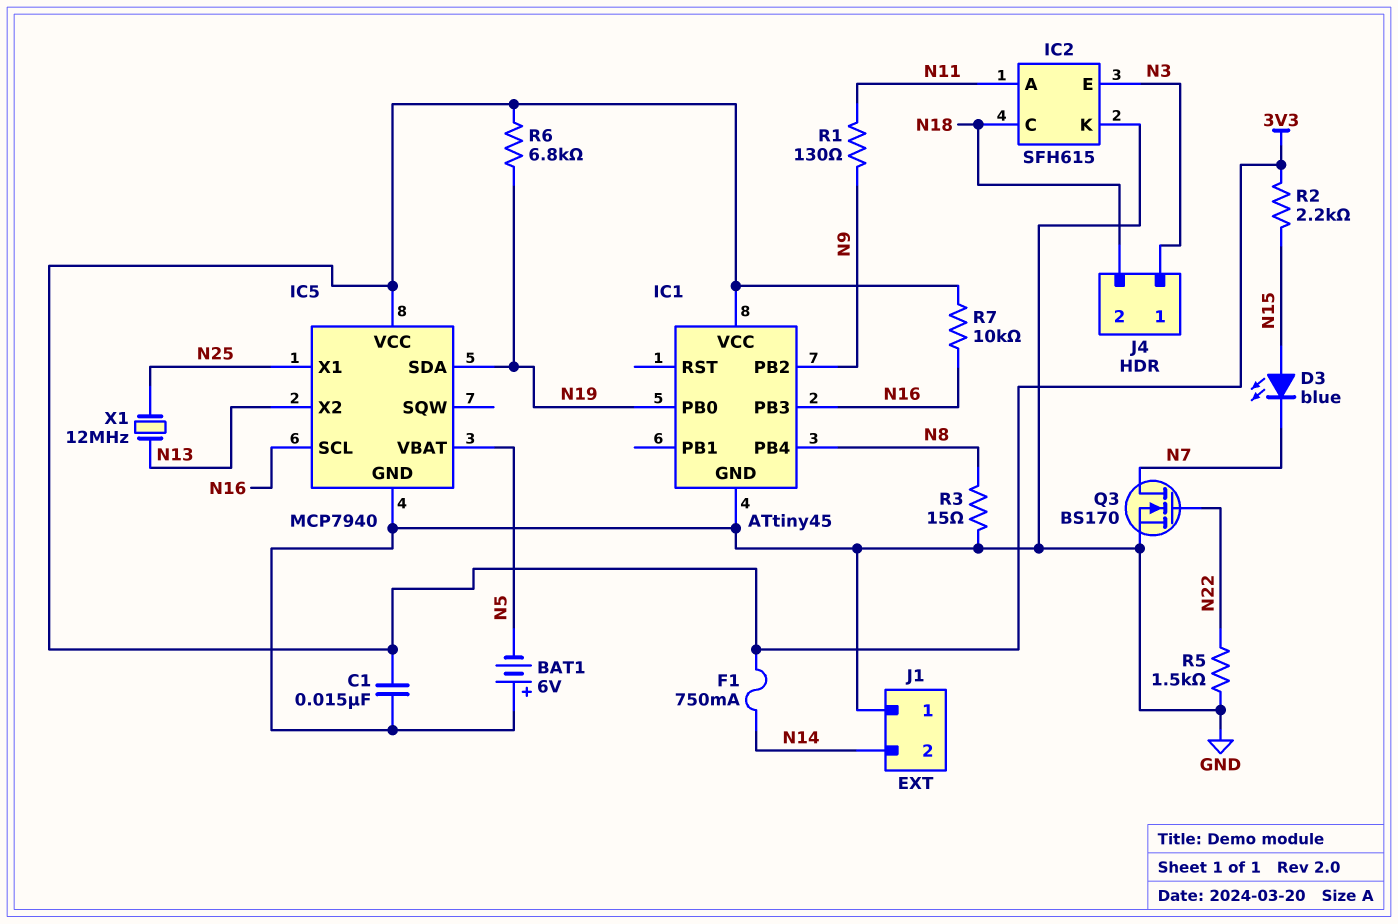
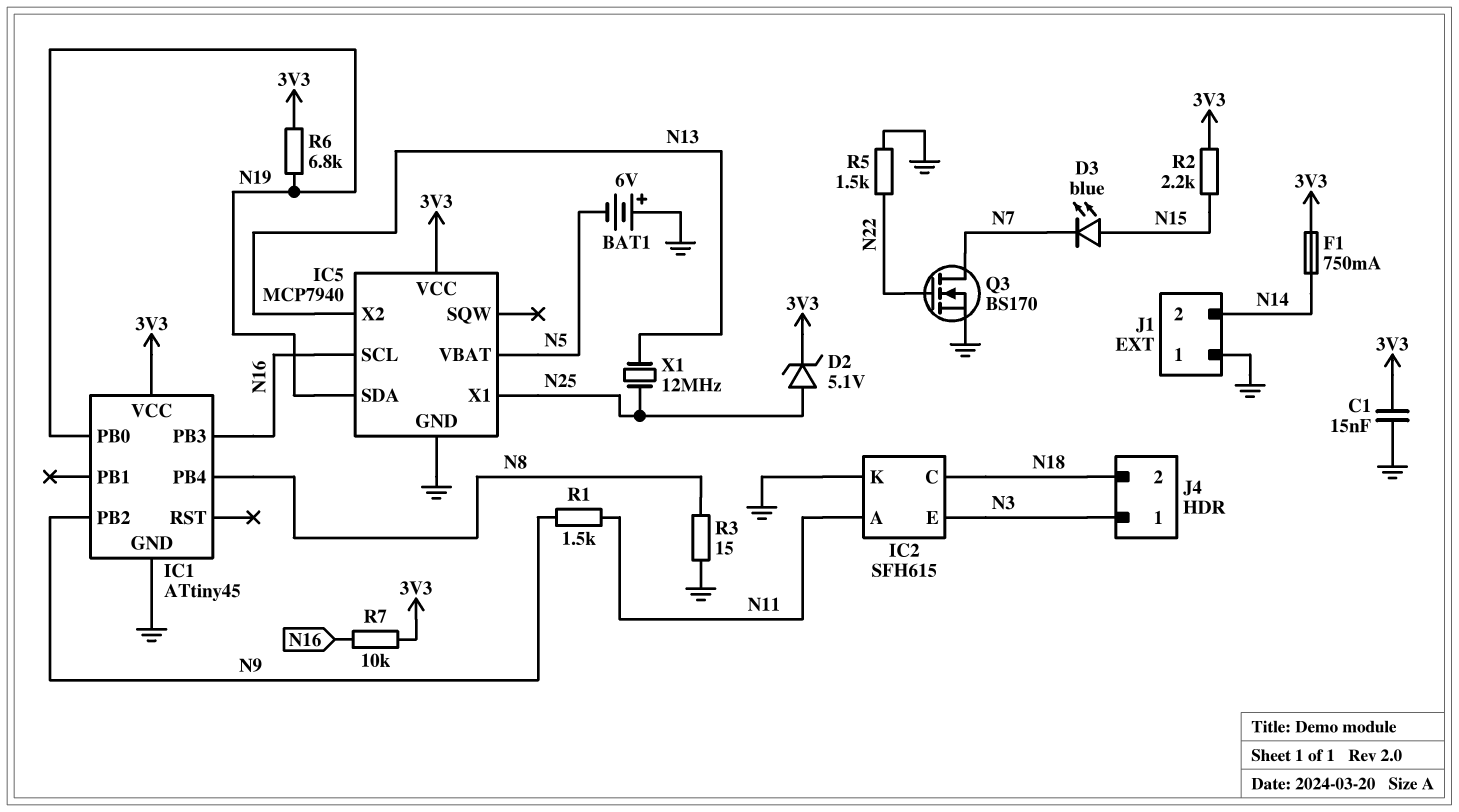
D2: none -> zener 5.1V (A N25, K 3V3)
R1: 130 (N9, N11) -> 1.5k (N9, N11)

